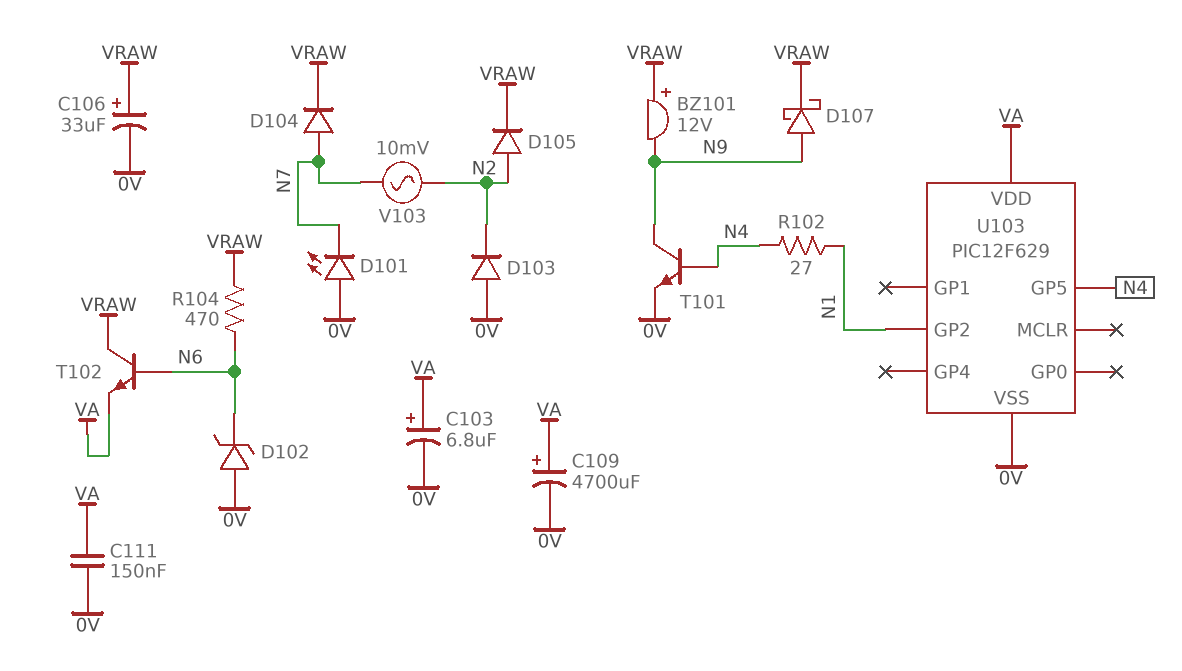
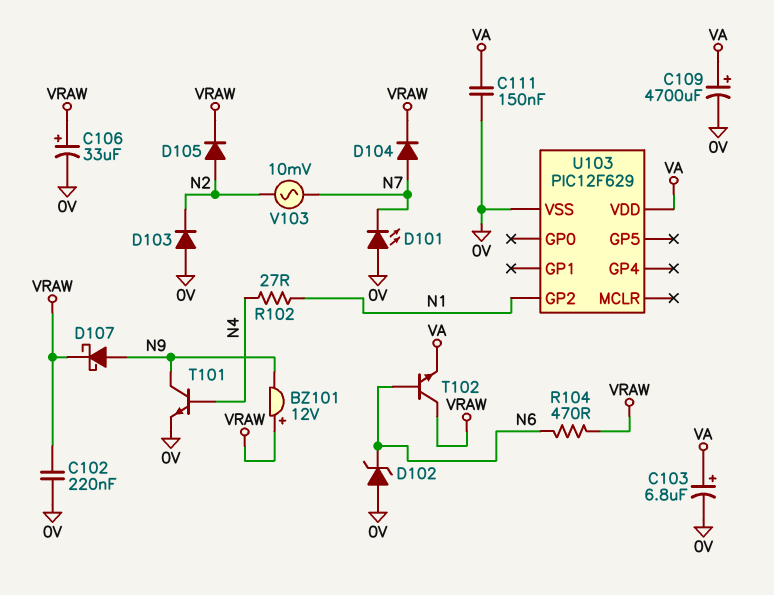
C102: none -> 220nF (0V, VRAW)
U103 pin GP5: N4 -> none

